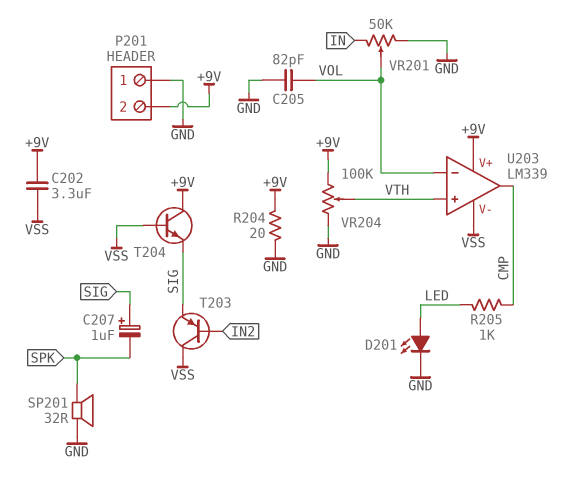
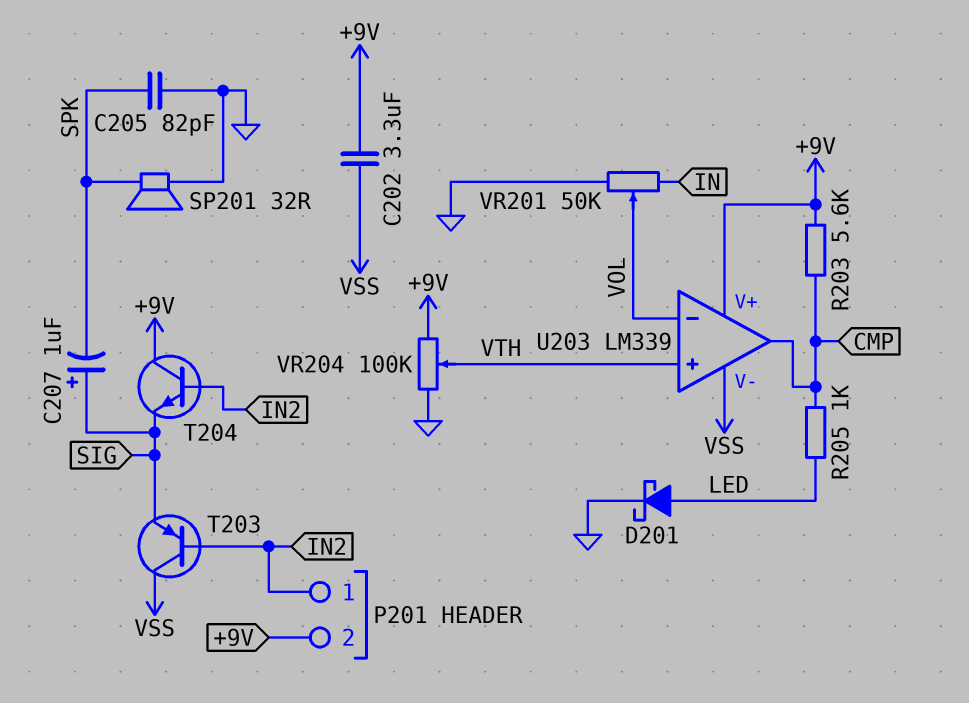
C205: 82pF (GND, VOL) -> 82pF (GND, SPK)
D201: LED (A LED, K GND) -> schottky (A LED, K GND)
P201 pin 1: GND -> IN2
R203: none -> 5.6k (+9V, CMP)
R204: 20 (+9V, GND) -> none
T204: NPN (B VSS, C +9V, E SIG) -> NPN (B IN2, C +9V, E SIG)

